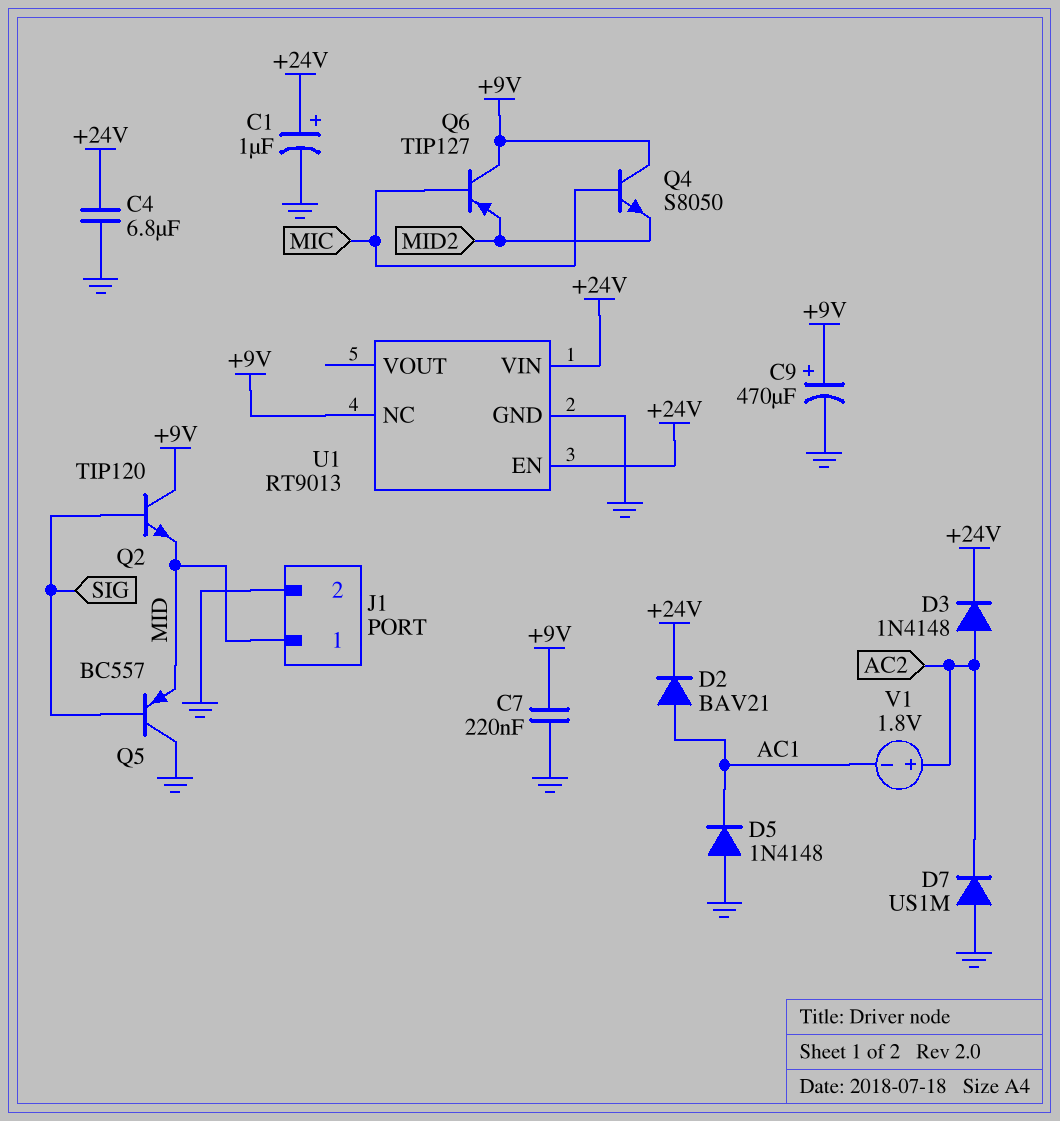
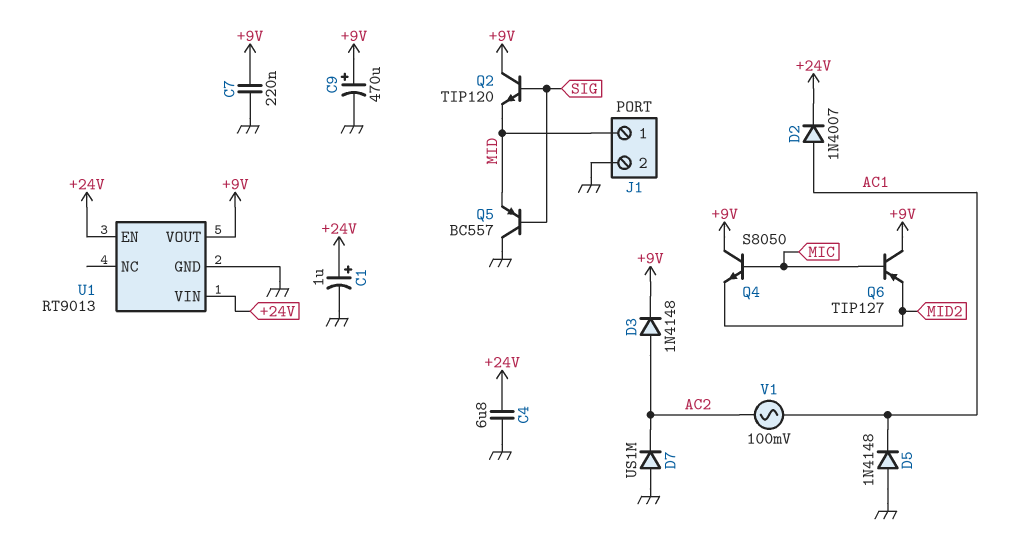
D2: diode BAV21 (A AC1, K +24V) -> diode 1N4007 (A AC1, K +24V)
D3: diode 1N4148 (A AC2, K +24V) -> diode 1N4148 (A AC2, K +9V)
U1 pin NC: +9V -> none
U1 pin VOUT: none -> +9V
V1: 1.8V (plus AC2, minus AC1) -> AC 100mV (AC1, AC2)

